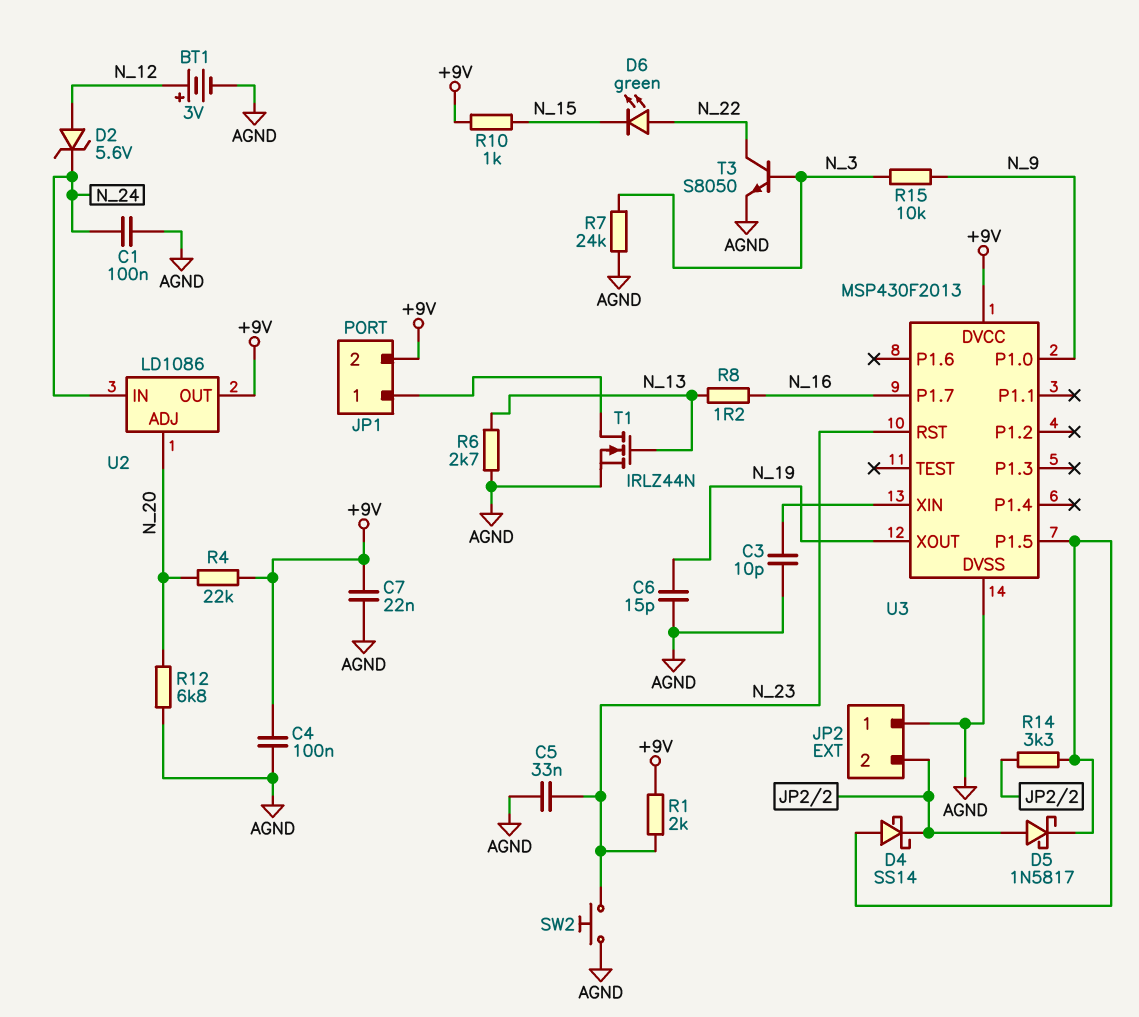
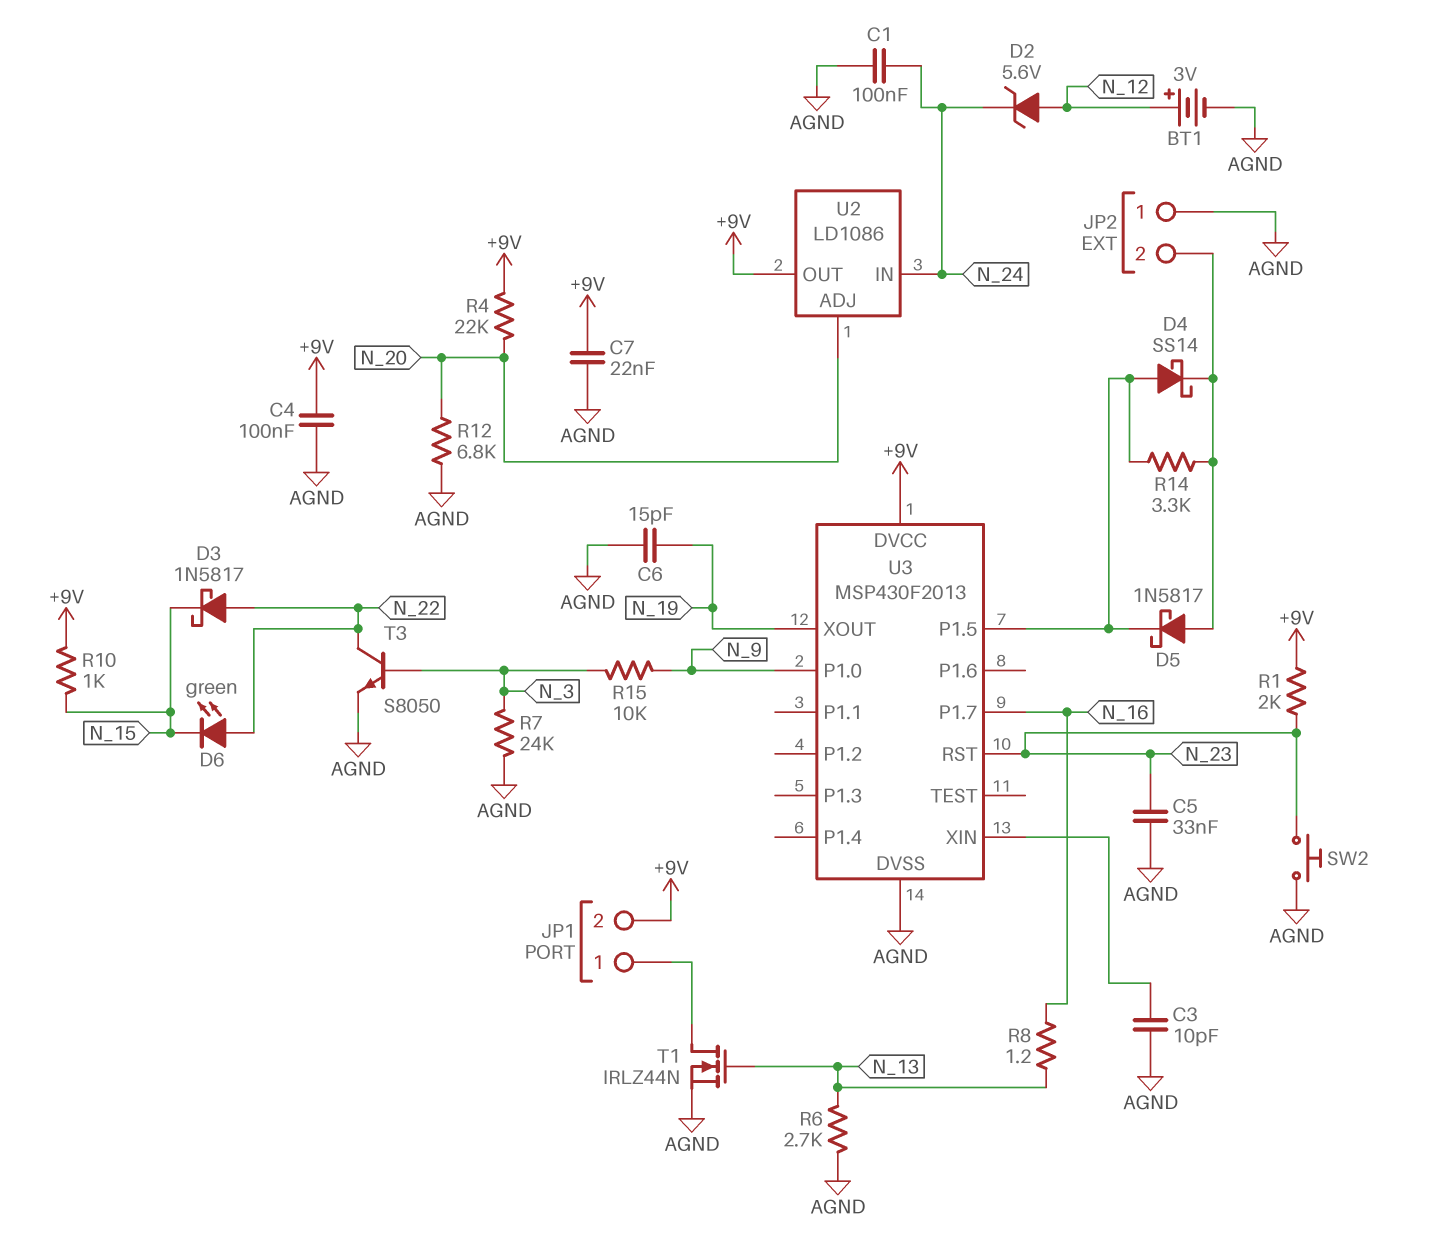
D3: none -> schottky 1N5817 (A N_22, K N_15)

